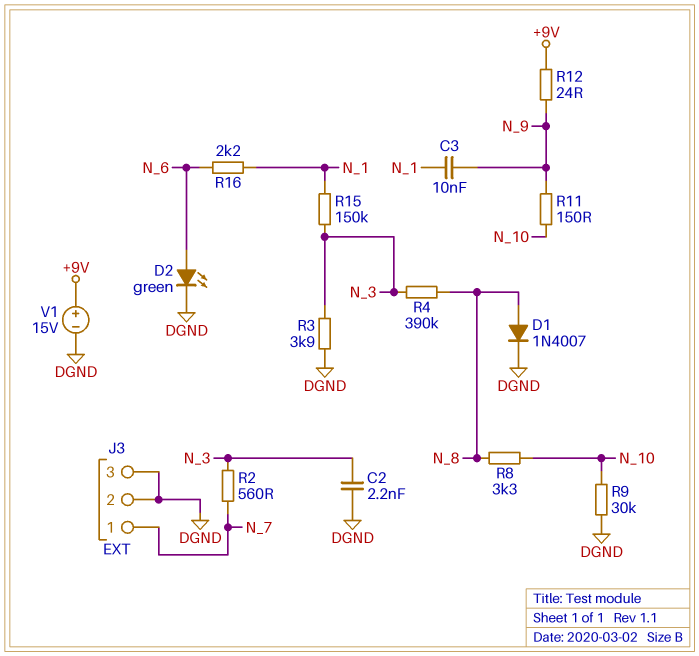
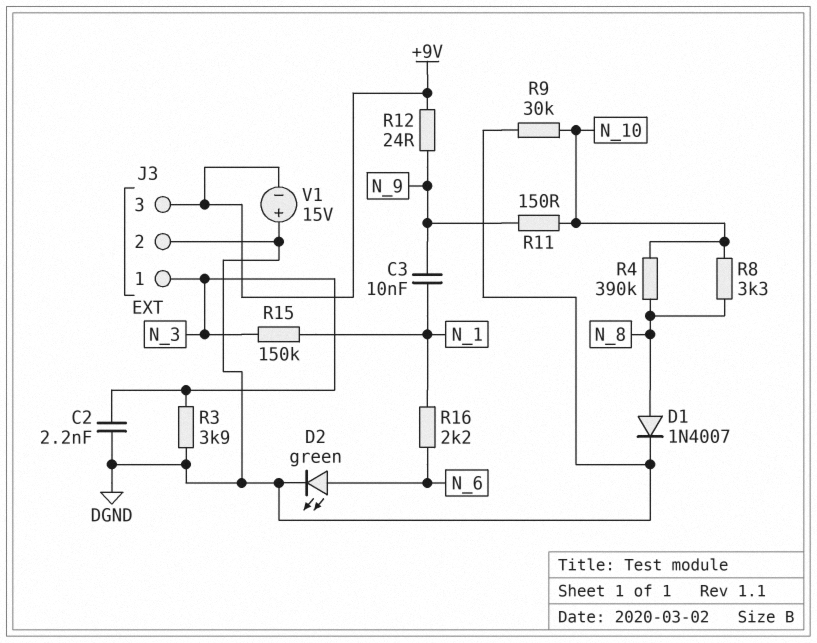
J3 pin 1: N_7 -> N_3
J3 pin 3: DGND -> +9V
R2: 560 (N_3, N_7) -> none
R4: 390k (N_3, N_8) -> 390k (N_8, N_10)
V1: 15V (plus +9V, minus DGND) -> 15V (plus DGND, minus +9V)

